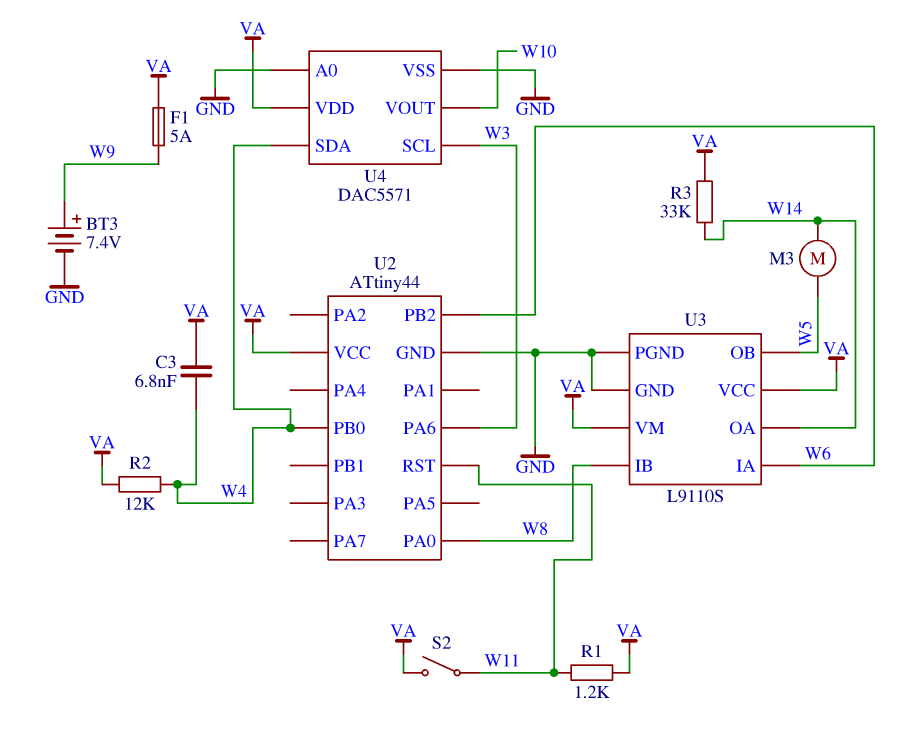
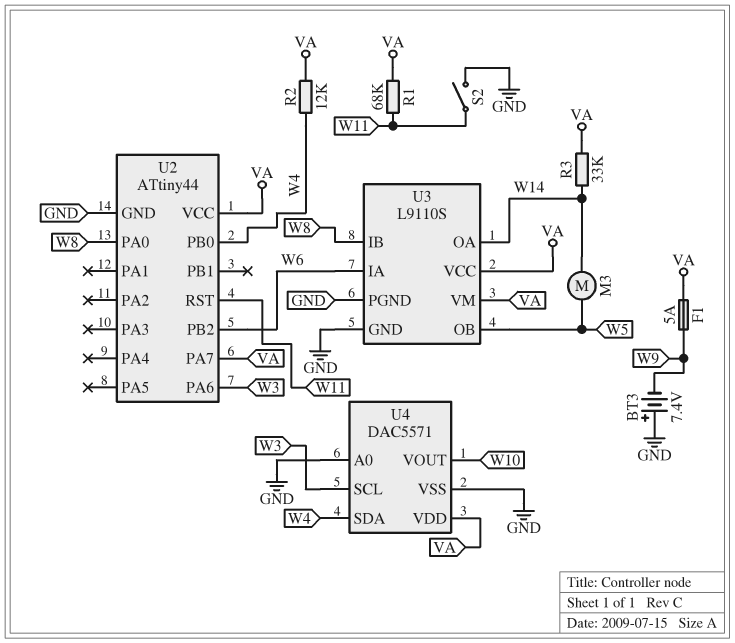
BT3: 7.4V (plus W9, minus GND) -> 7.4V (plus GND, minus W9)
C3: 6.8nF (VA, W4) -> none
R1: 1.2k (VA, W11) -> 68k (VA, W11)
S2: switch (VA, W11) -> switch (GND, W11)
U2 pin PA7: none -> VA

